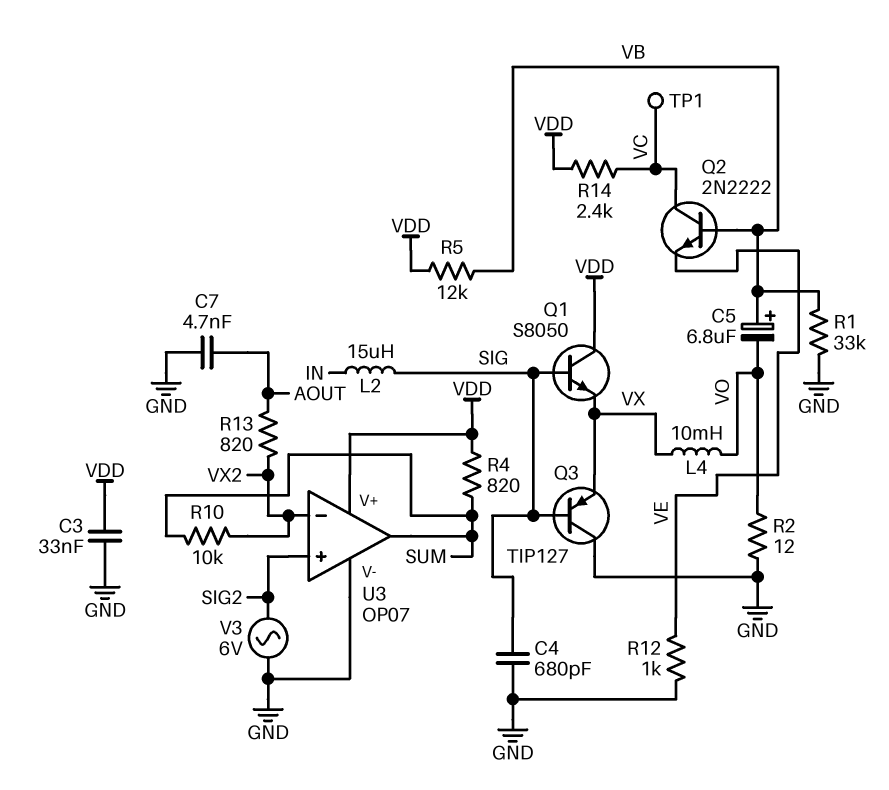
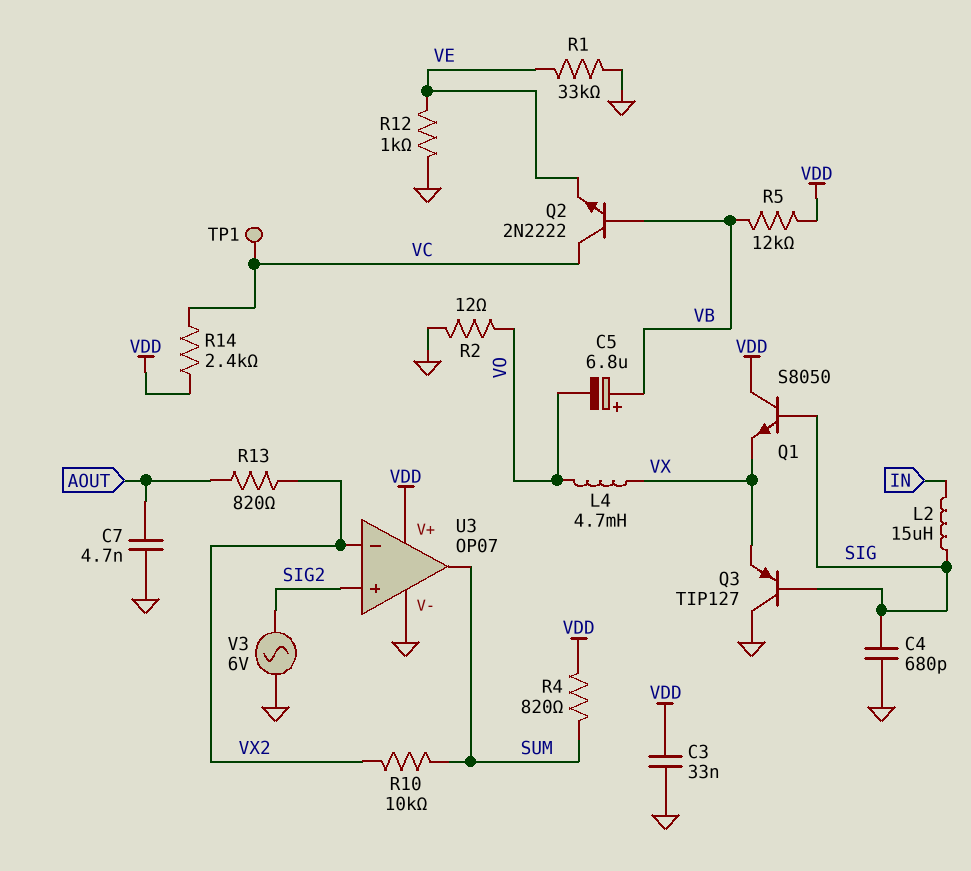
L4: 10mH (VO, VX) -> 4.7mH (VO, VX)
R1: 33k (GND, VB) -> 33k (GND, VE)

